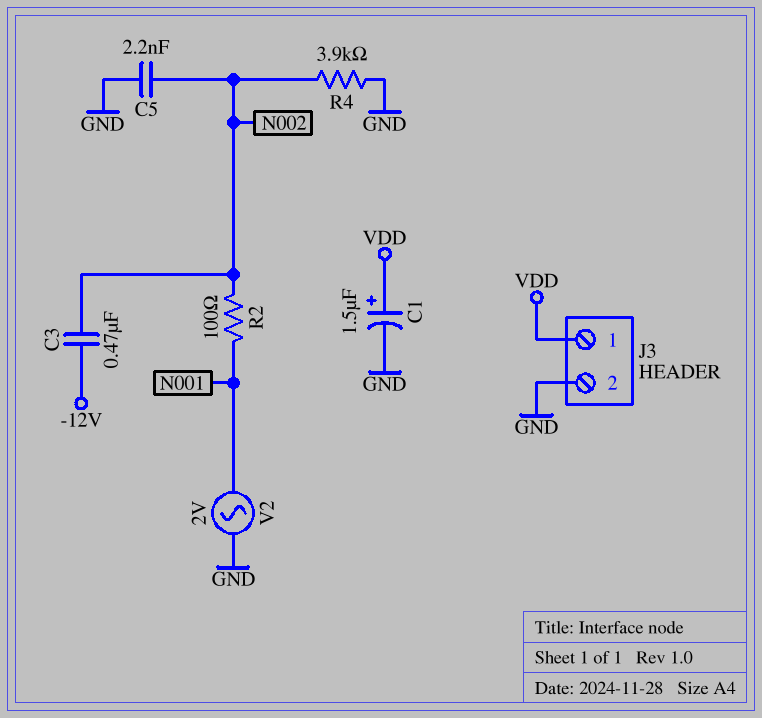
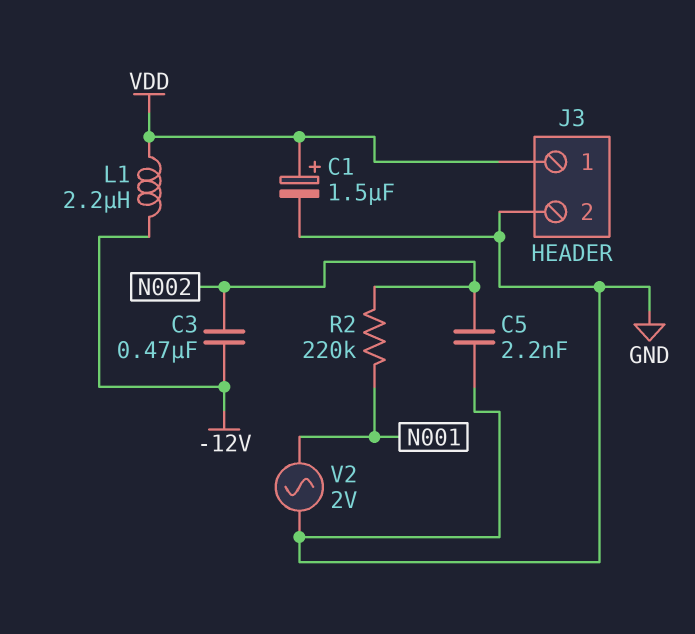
L1: none -> 2.2uH (-12V, VDD)
R2: 100 (N001, N002) -> 220k (N001, N002)
R4: 3.9k (GND, N002) -> none

